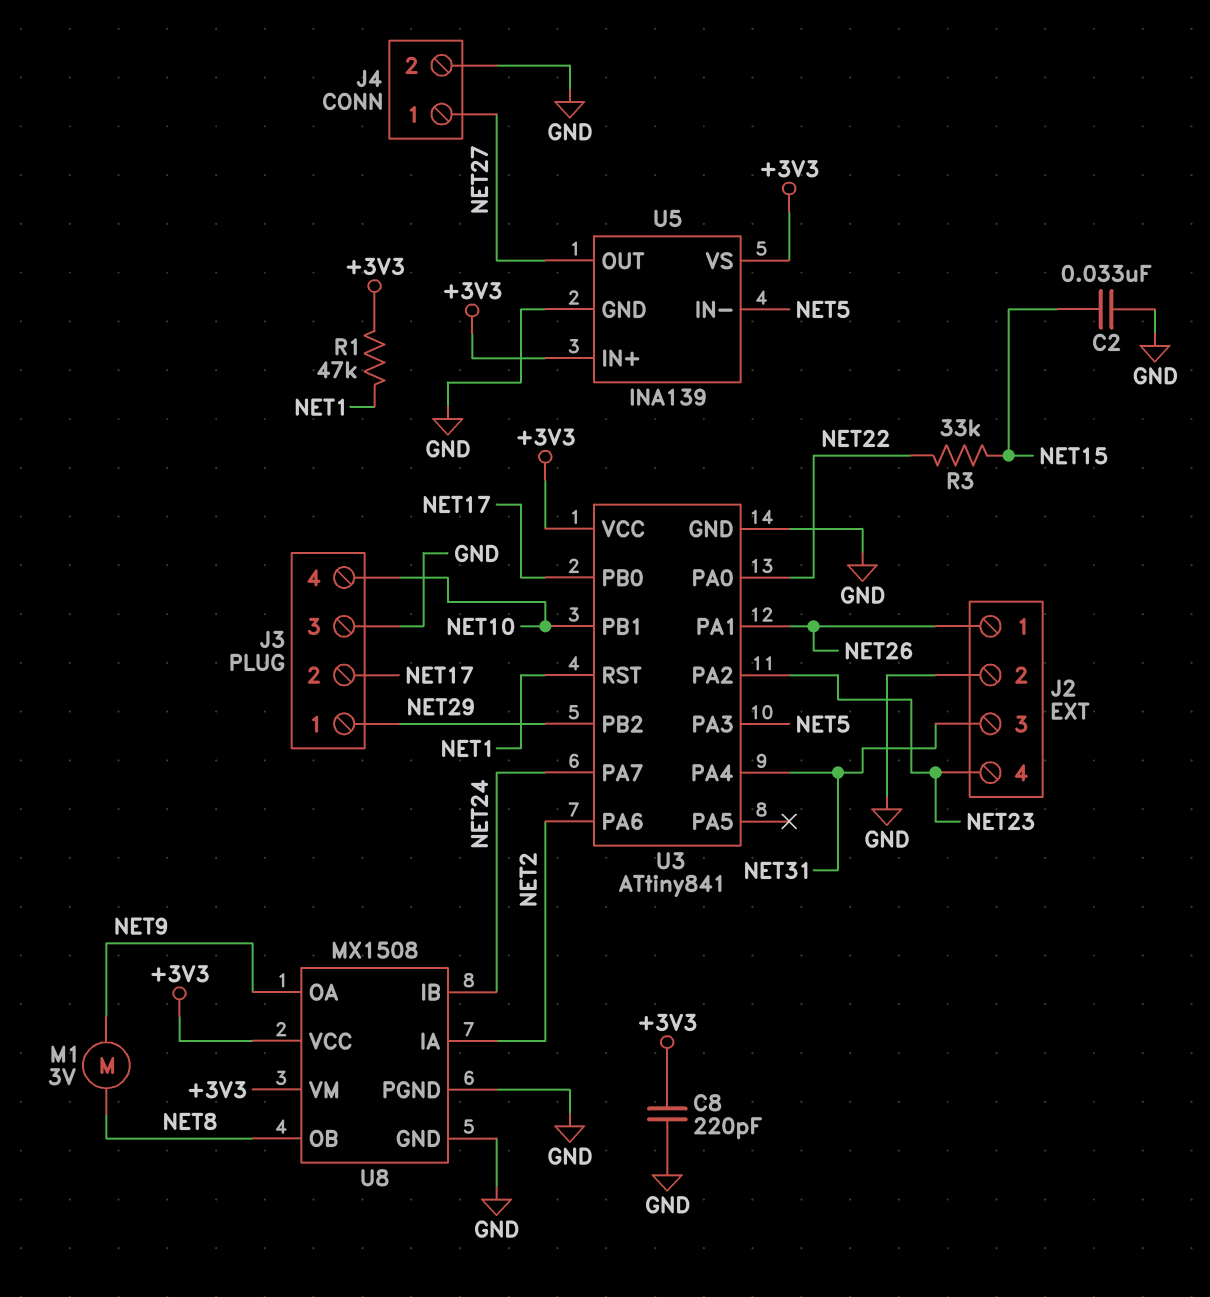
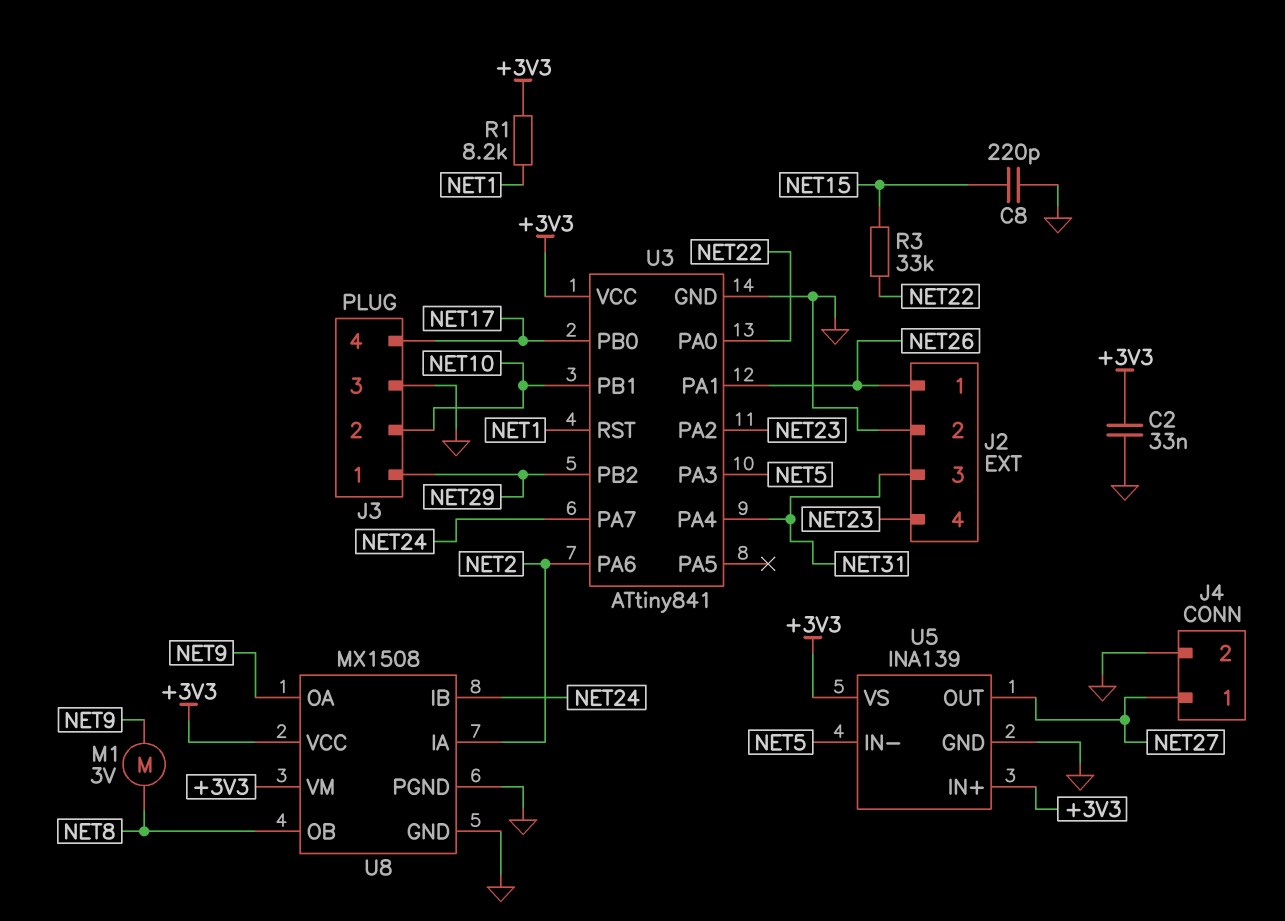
C2: 33nF (GND, NET15) -> 33nF (+3V3, GND)
C8: 220pF (+3V3, GND) -> 220pF (GND, NET15)
J3 pin 2: NET17 -> NET10
J3 pin 4: NET10 -> NET17
R1: 47k (+3V3, NET1) -> 8.2k (+3V3, NET1)

